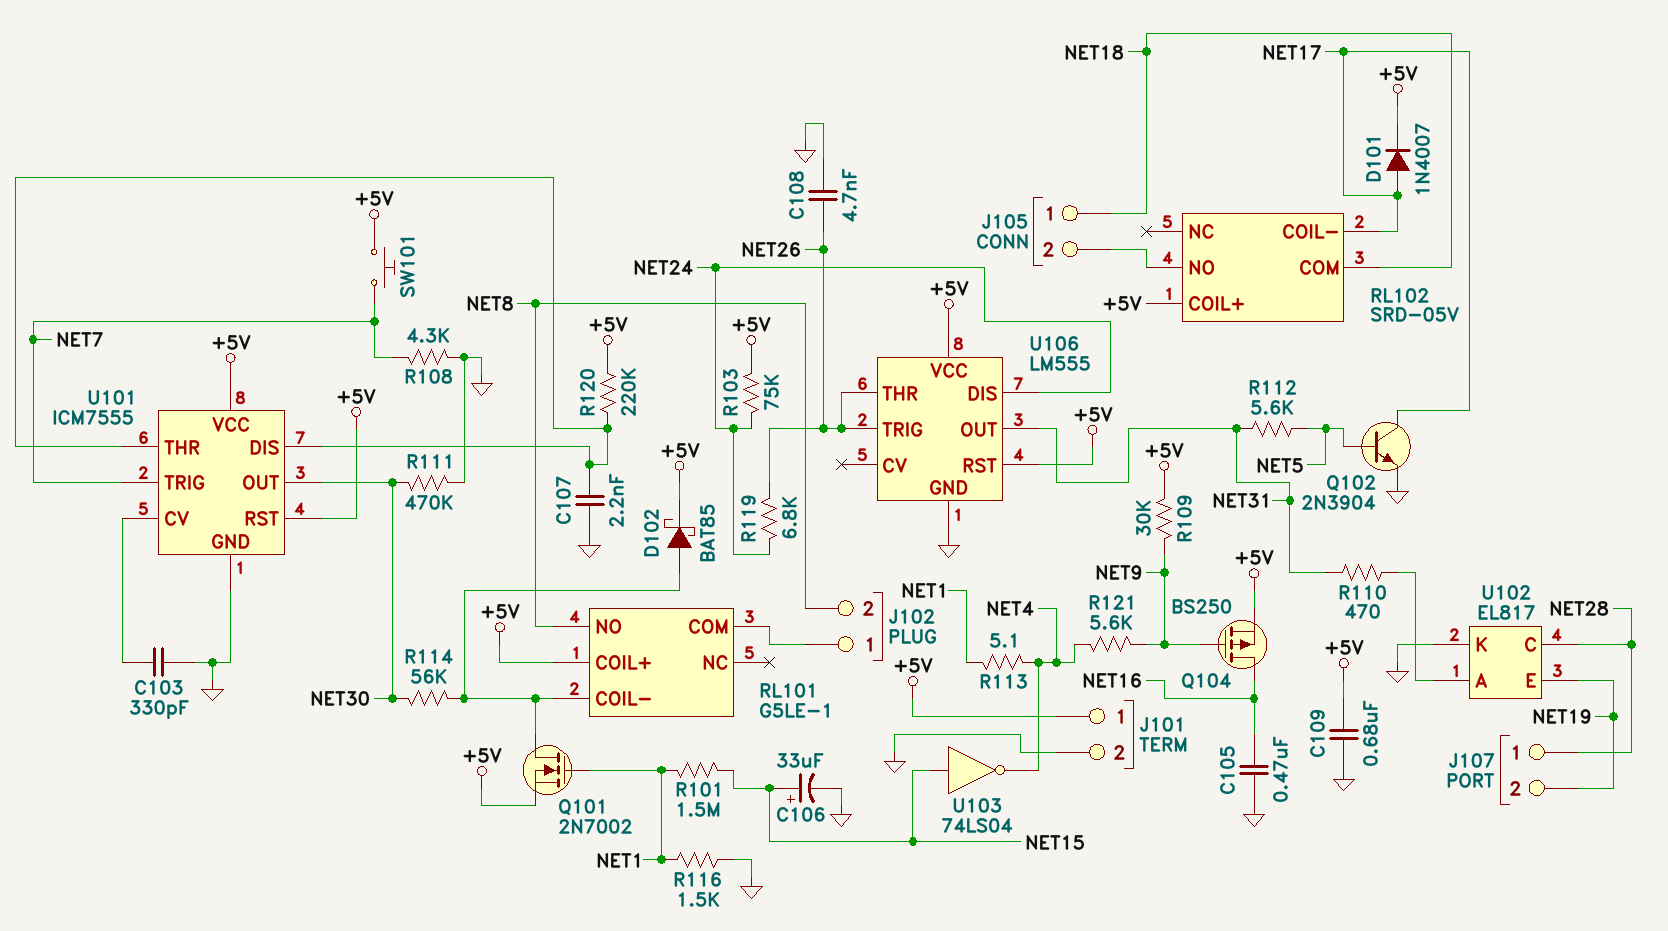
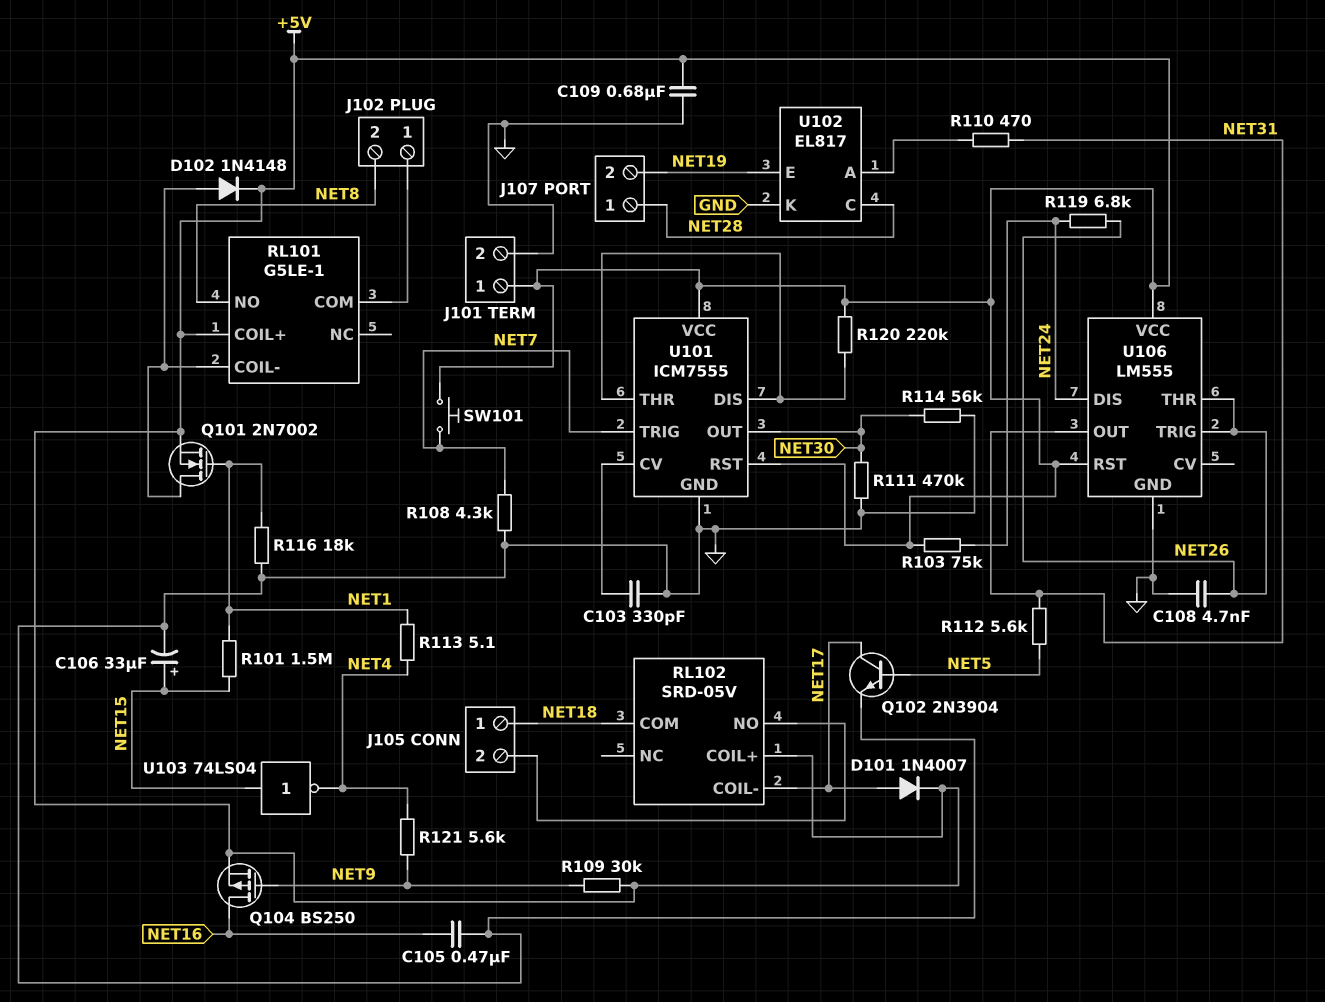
C107: 2.2nF (GND, U101/DIS) -> none
D102: schottky BAT85 (A RL101/COIL-, K +5V) -> diode 1N4148 (A RL101/COIL-, K +5V)
R114: 56k (NET30, RL101/COIL-) -> 56k (GND, NET30)
R116: 1.5k (GND, NET1) -> 18k (GND, NET1)

